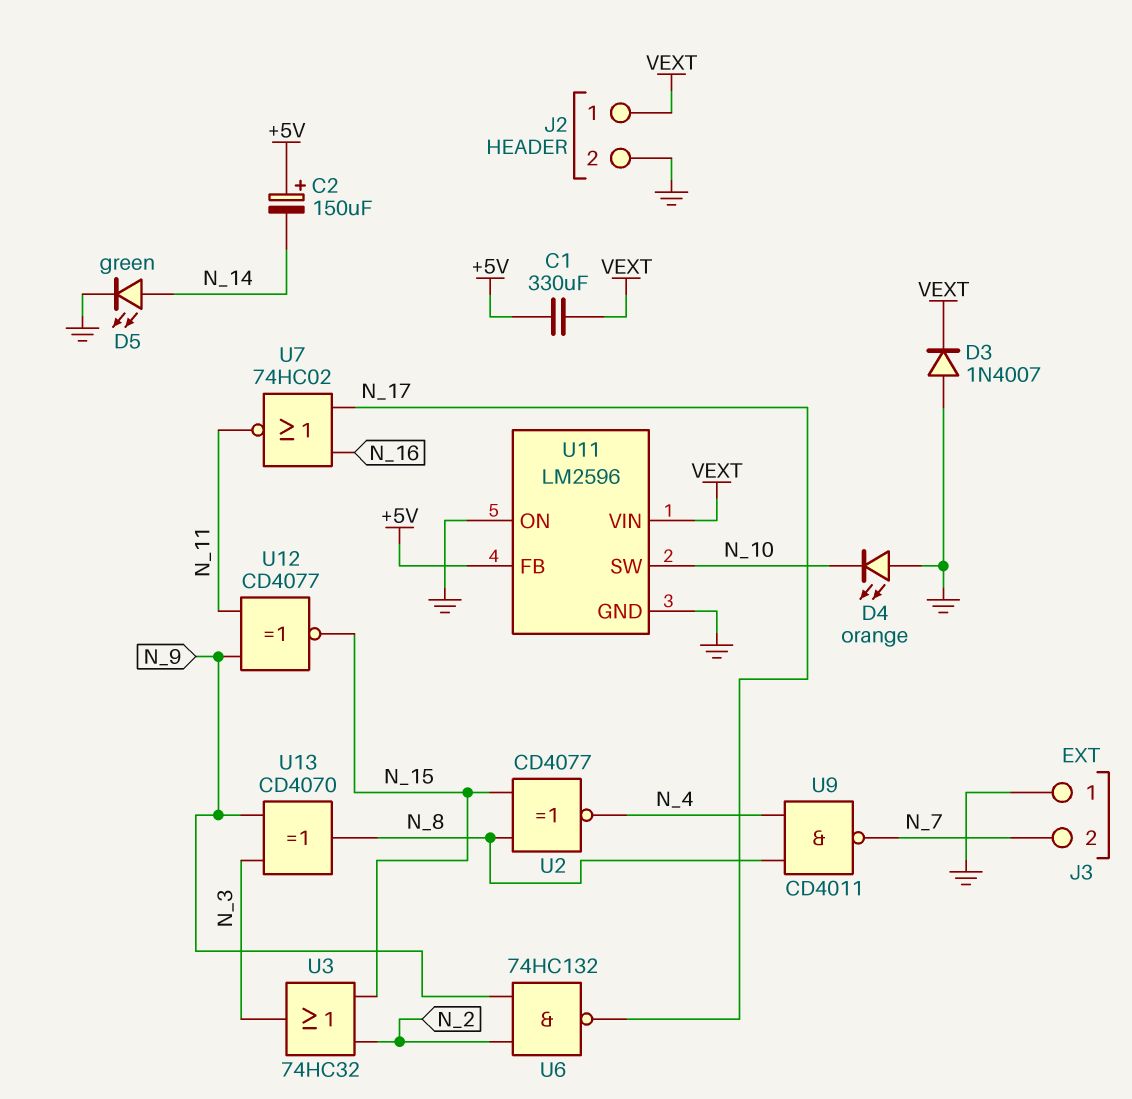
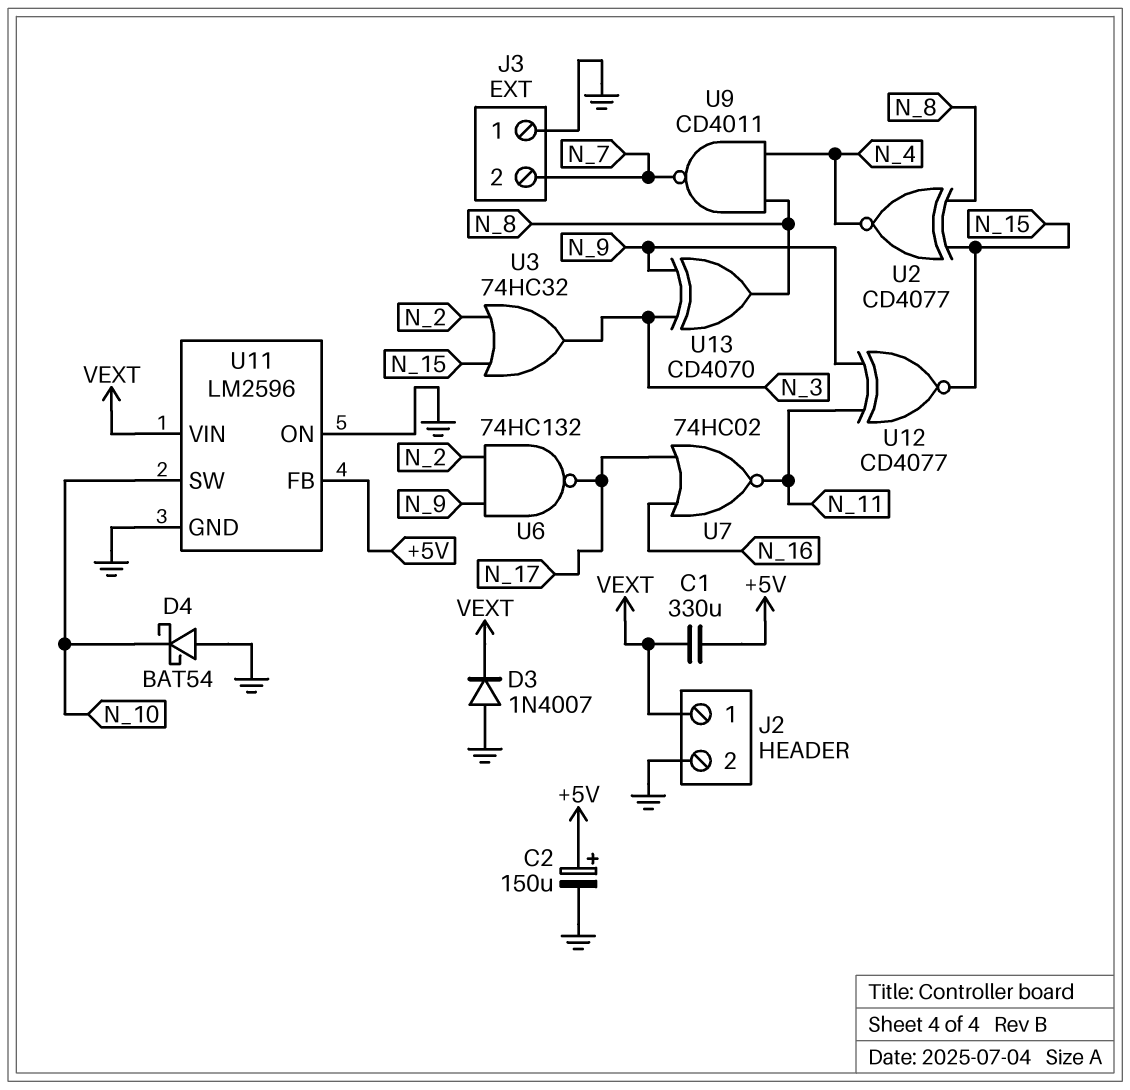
C2: 150uF (plus +5V, minus N_14) -> 150uF (plus +5V, minus GND)
D4: LED orange (A GND, K N_10) -> schottky BAT54 (A GND, K N_10)
D5: LED green (A N_14, K GND) -> none

